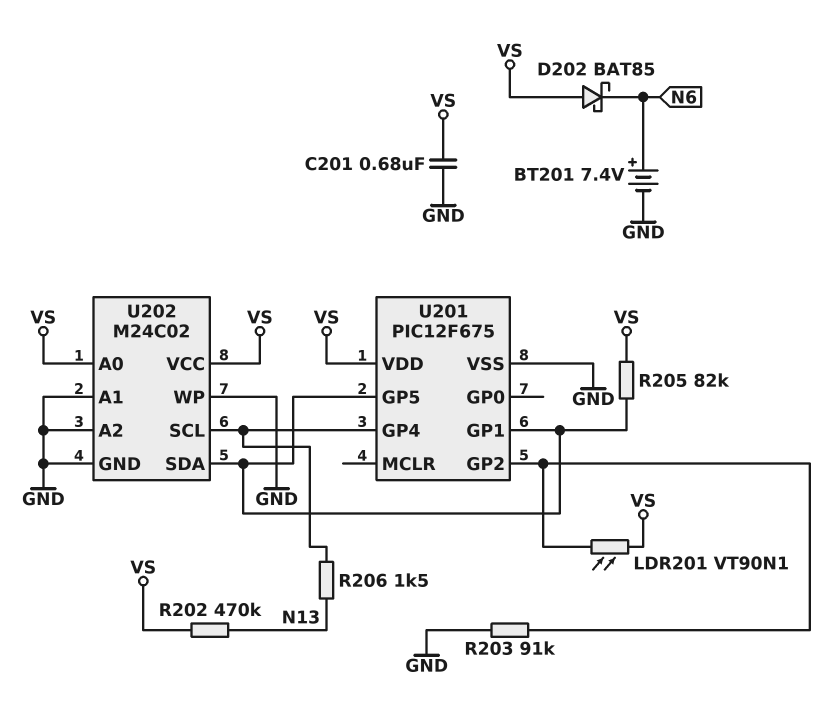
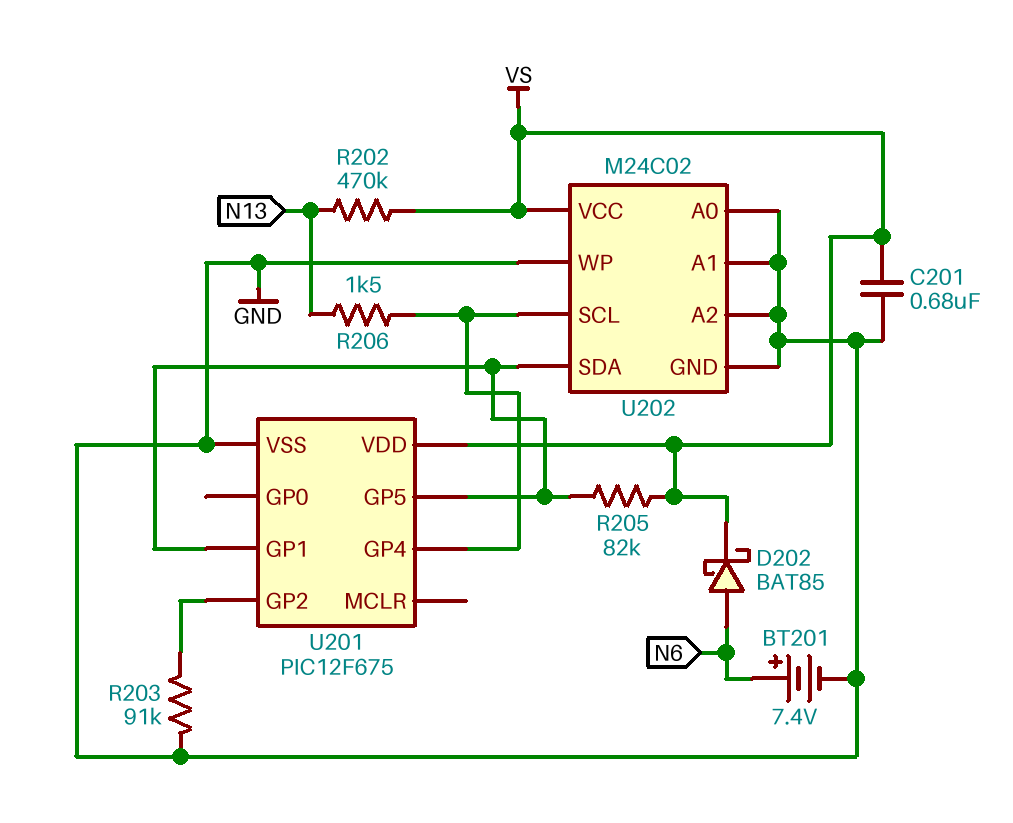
D202: schottky BAT85 (A VS, K N6) -> schottky BAT85 (A N6, K VS)
LDR201: VT90N1 (U201/GP2, VS) -> none
U202 pin A0: VS -> GND

